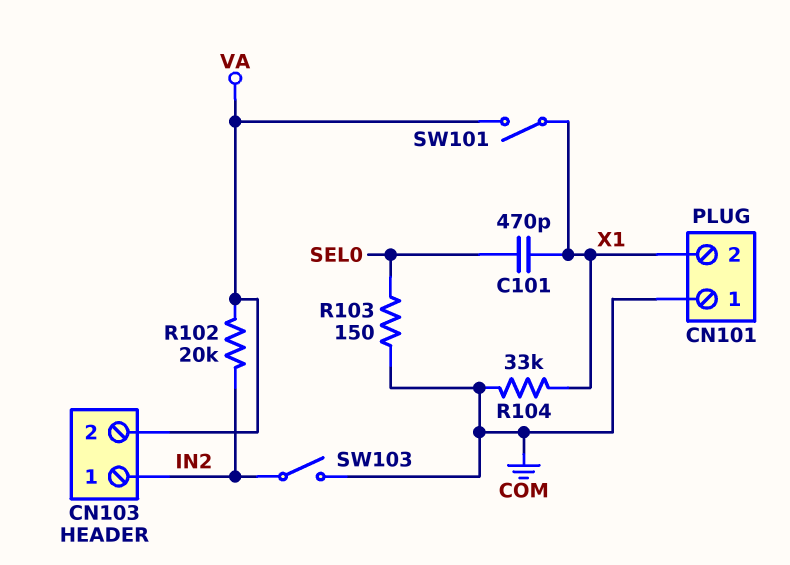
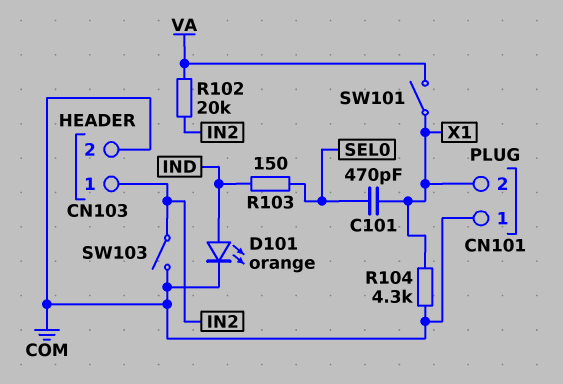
CN103 pin 2: VA -> COM
D101: none -> LED orange (A IND, K COM)
R103: 150 (COM, SEL0) -> 150 (IND, SEL0)
R104: 33k (COM, X1) -> 4.3k (COM, X1)

